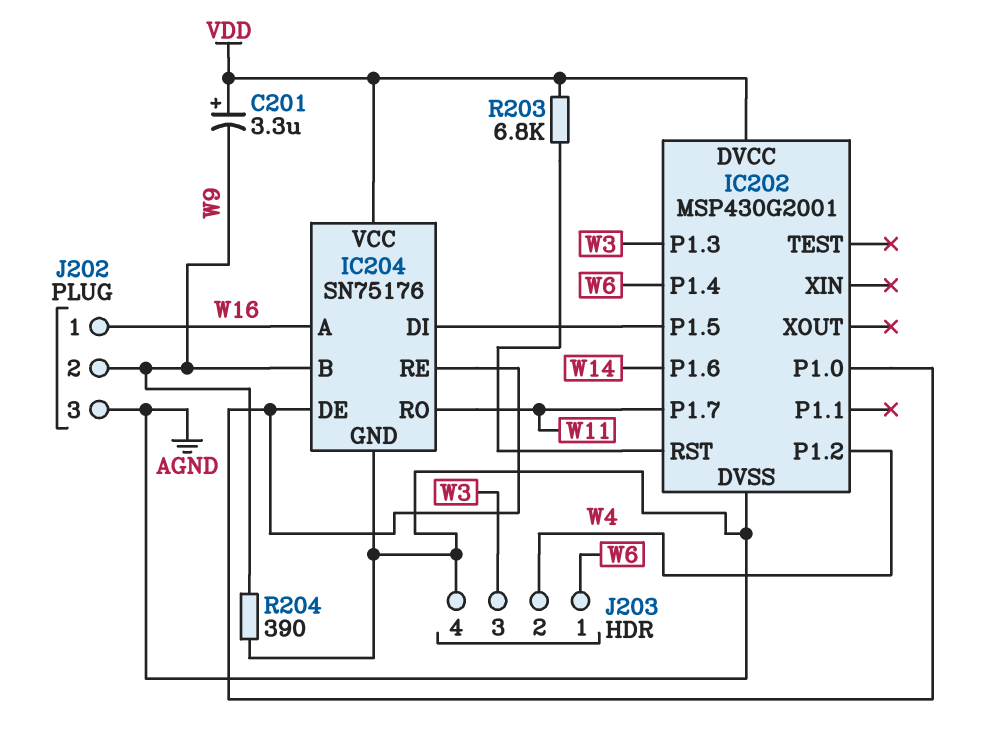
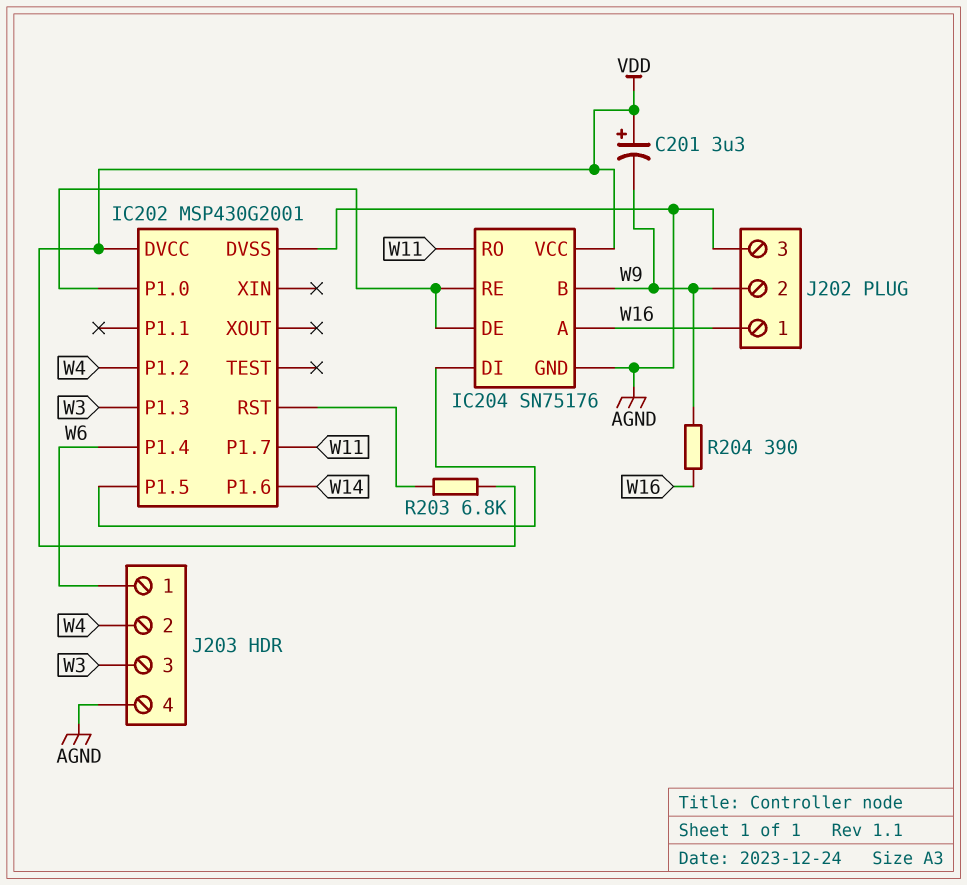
R204: 390 (AGND, W9) -> 390 (W9, W16)

